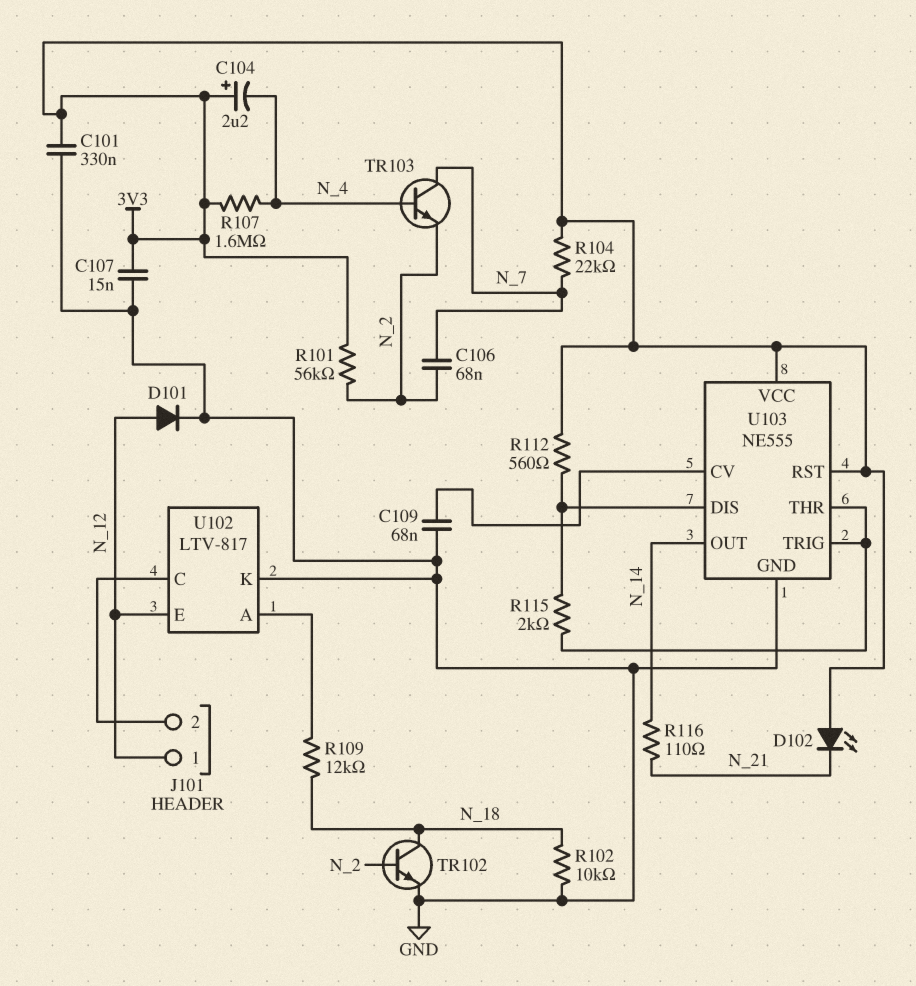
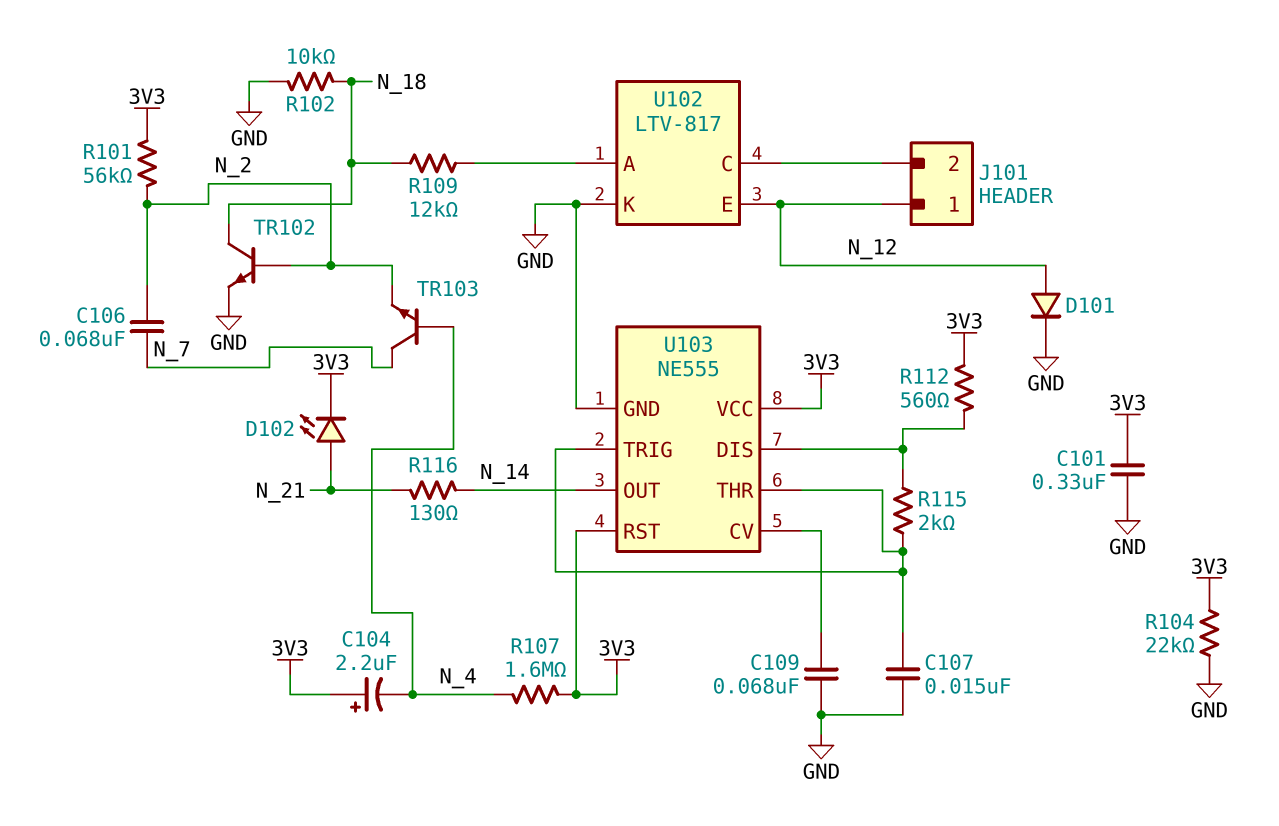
C107: 15nF (3V3, GND) -> 15nF (GND, U103/THR)
D102: LED (A 3V3, K N_21) -> LED (A N_21, K 3V3)
R104: 22k (3V3, N_7) -> 22k (3V3, GND)
R116: 110 (N_14, N_21) -> 130 (N_14, N_21)

